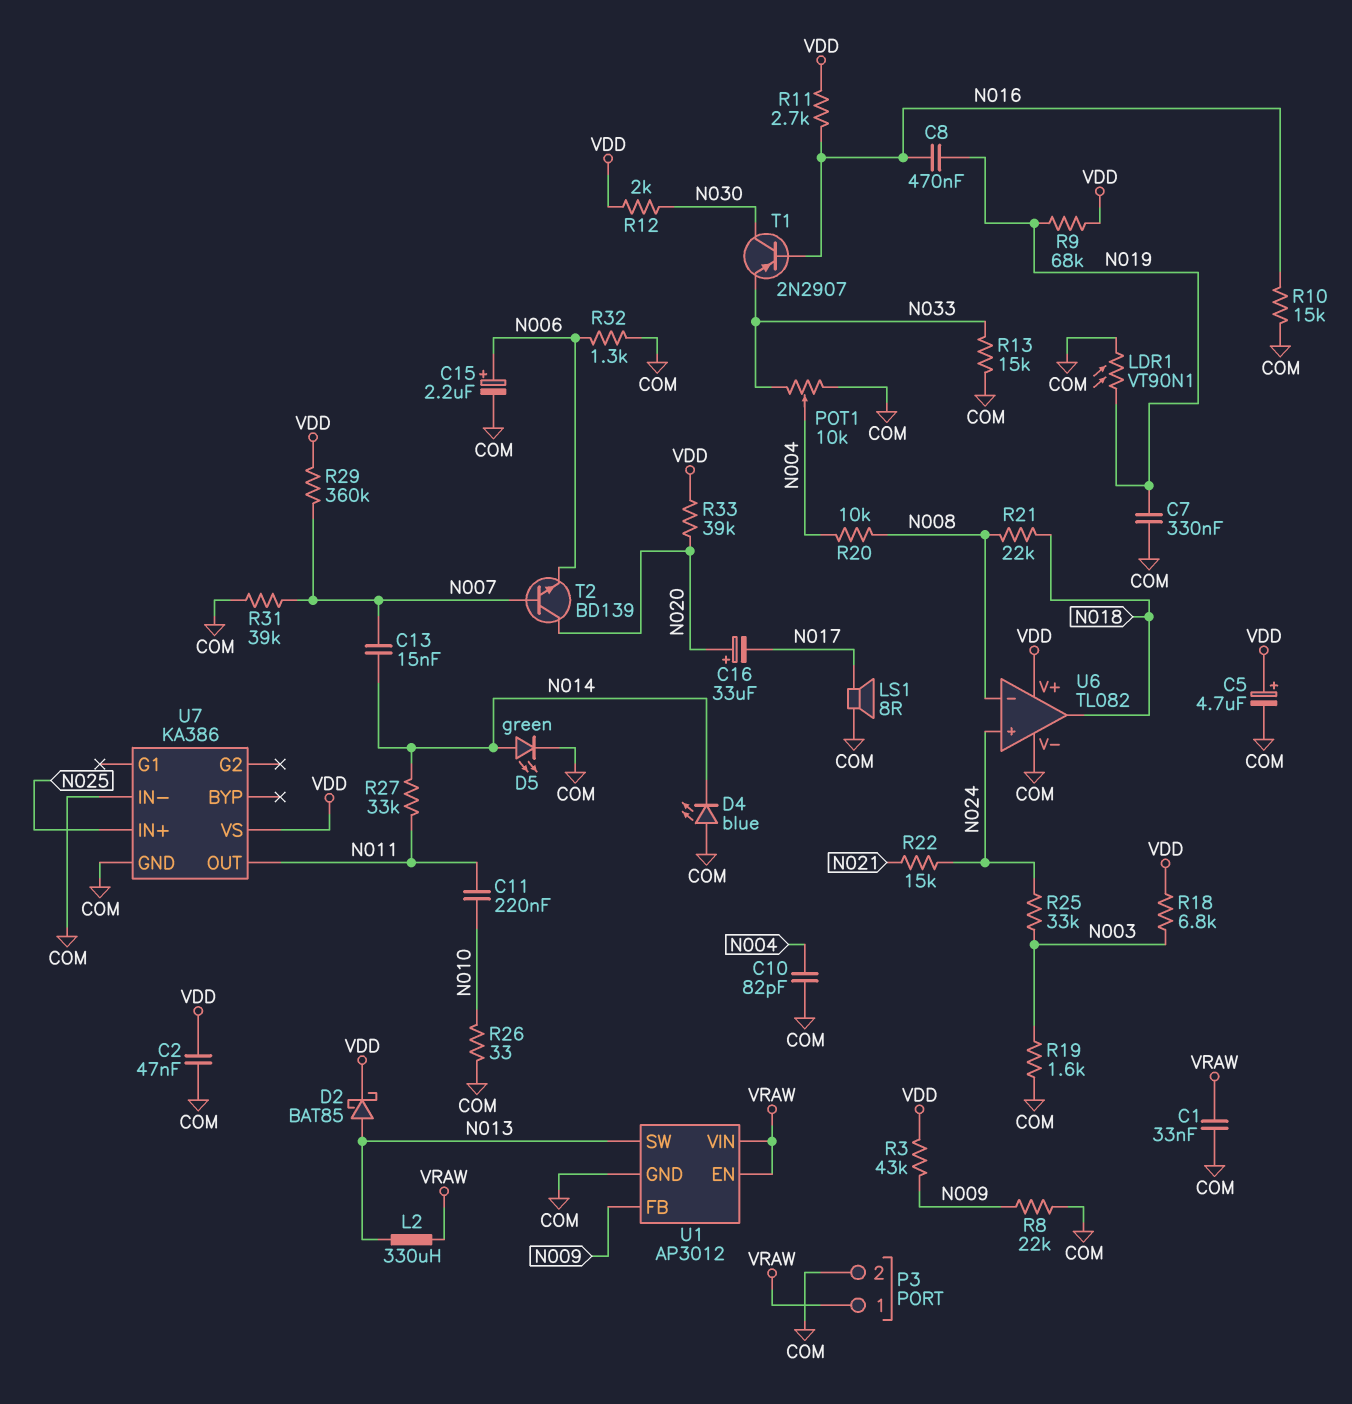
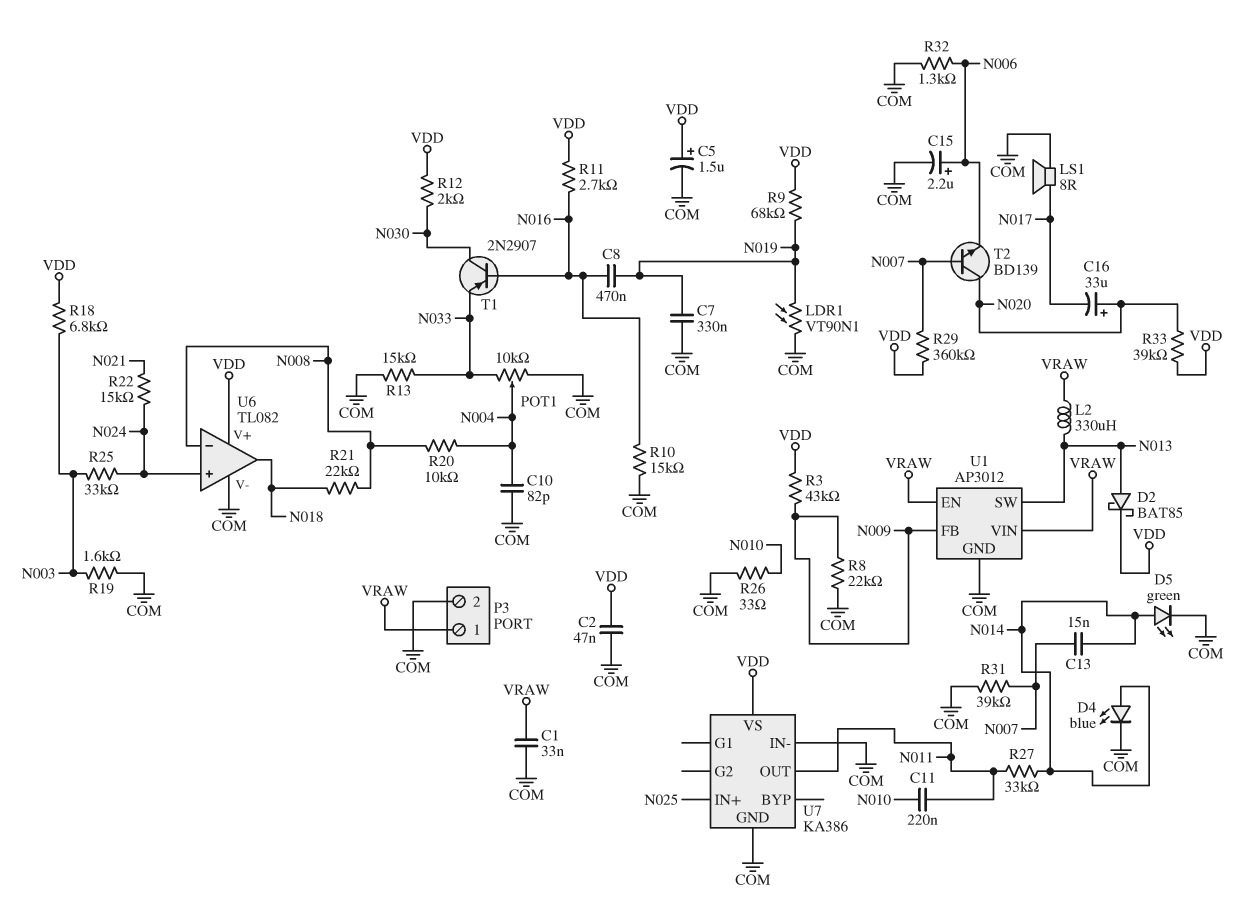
C5: 4.7uF (plus VDD, minus COM) -> 1.5uF (plus VDD, minus COM)
D4: LED blue (A COM, K N014) -> LED blue (A N014, K COM)

